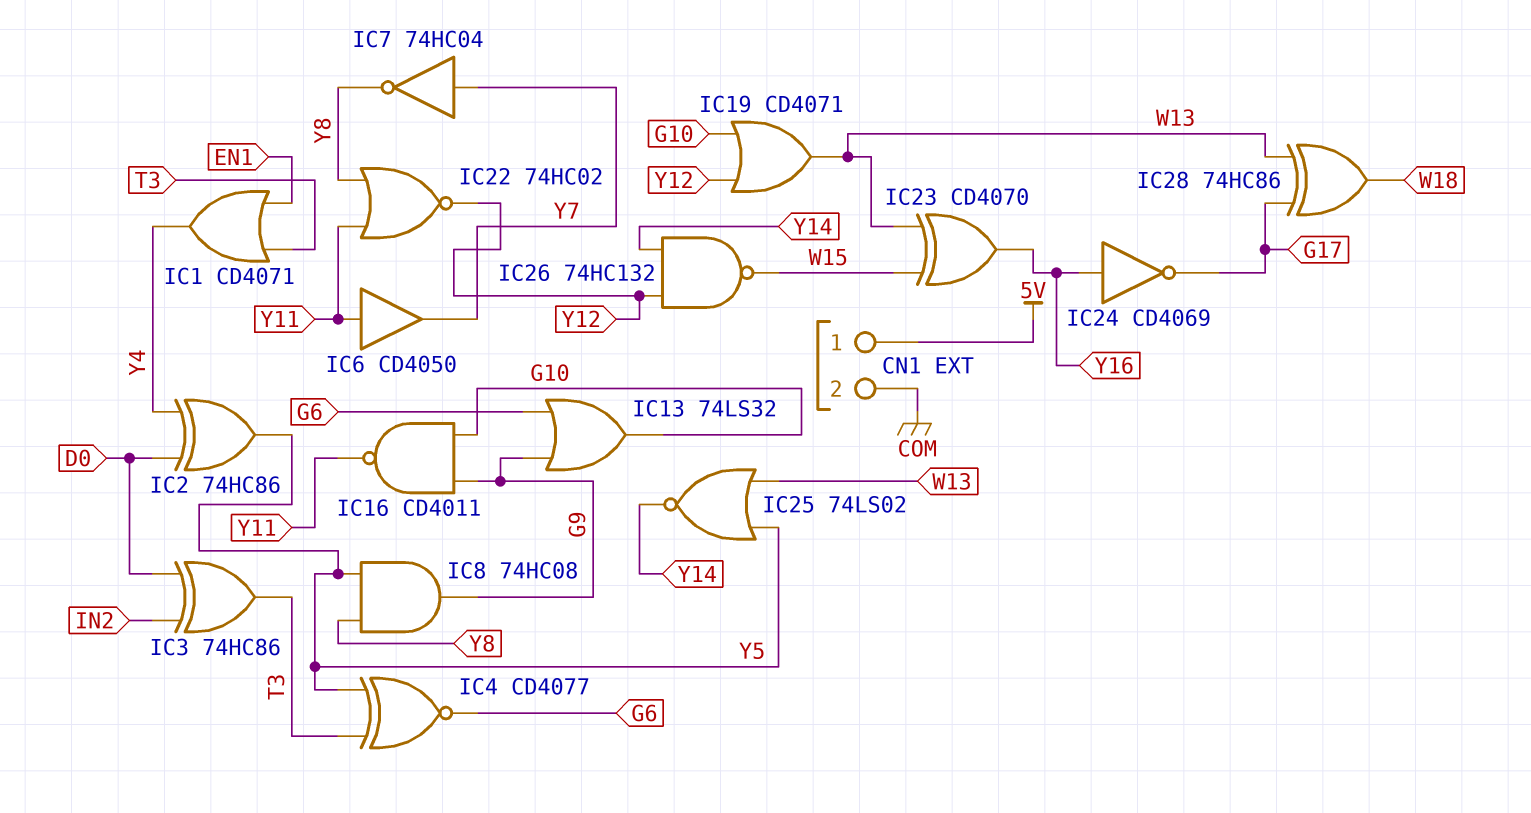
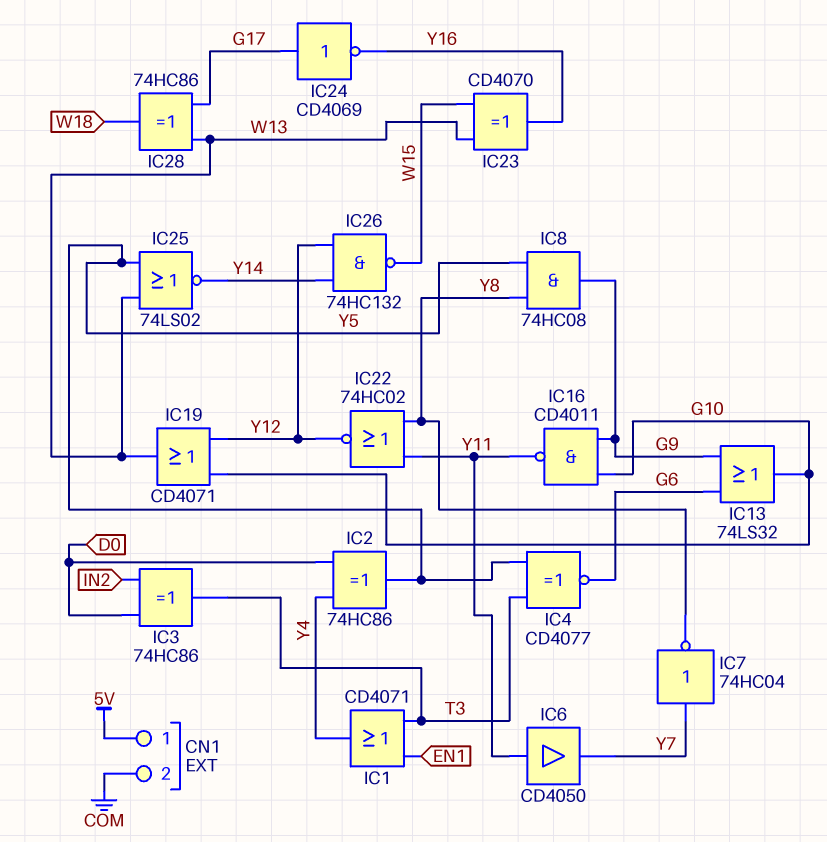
IC24: NOT CD4069 (in Y16, out G17) -> NOT CD4069 (in G17, out Y16)

